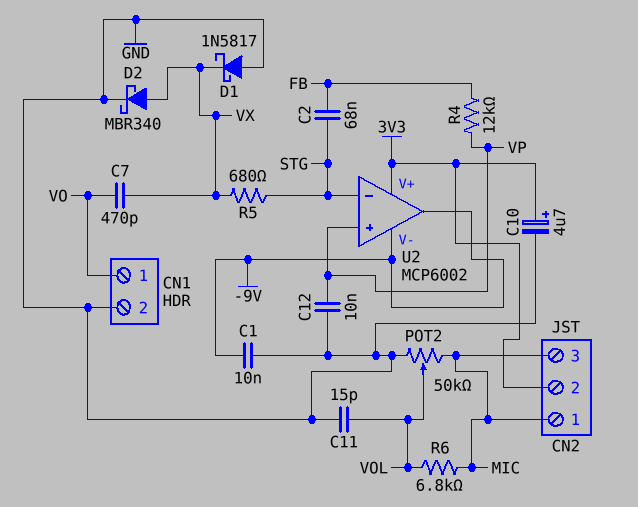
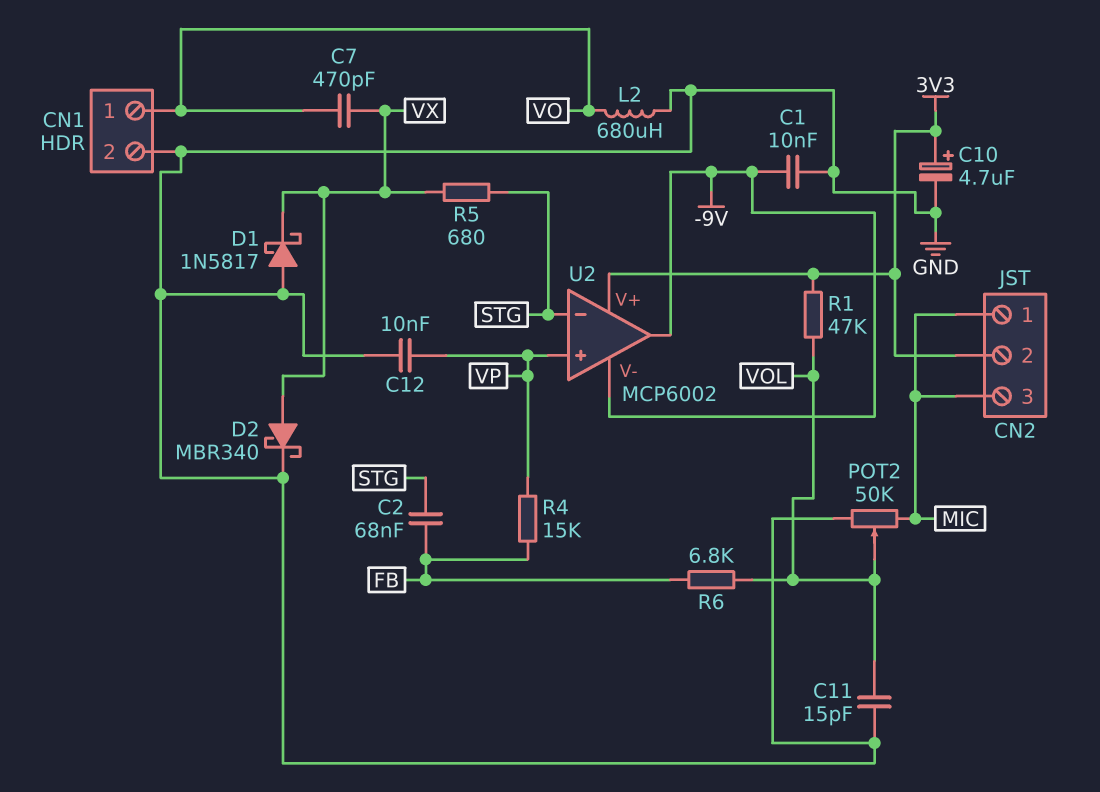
L2: none -> 680uH (GND, VO)
R1: none -> 47k (3V3, VOL)
R4: 12k (FB, VP) -> 15k (FB, VP)
R6: 6.8k (MIC, VOL) -> 6.8k (FB, VOL)

